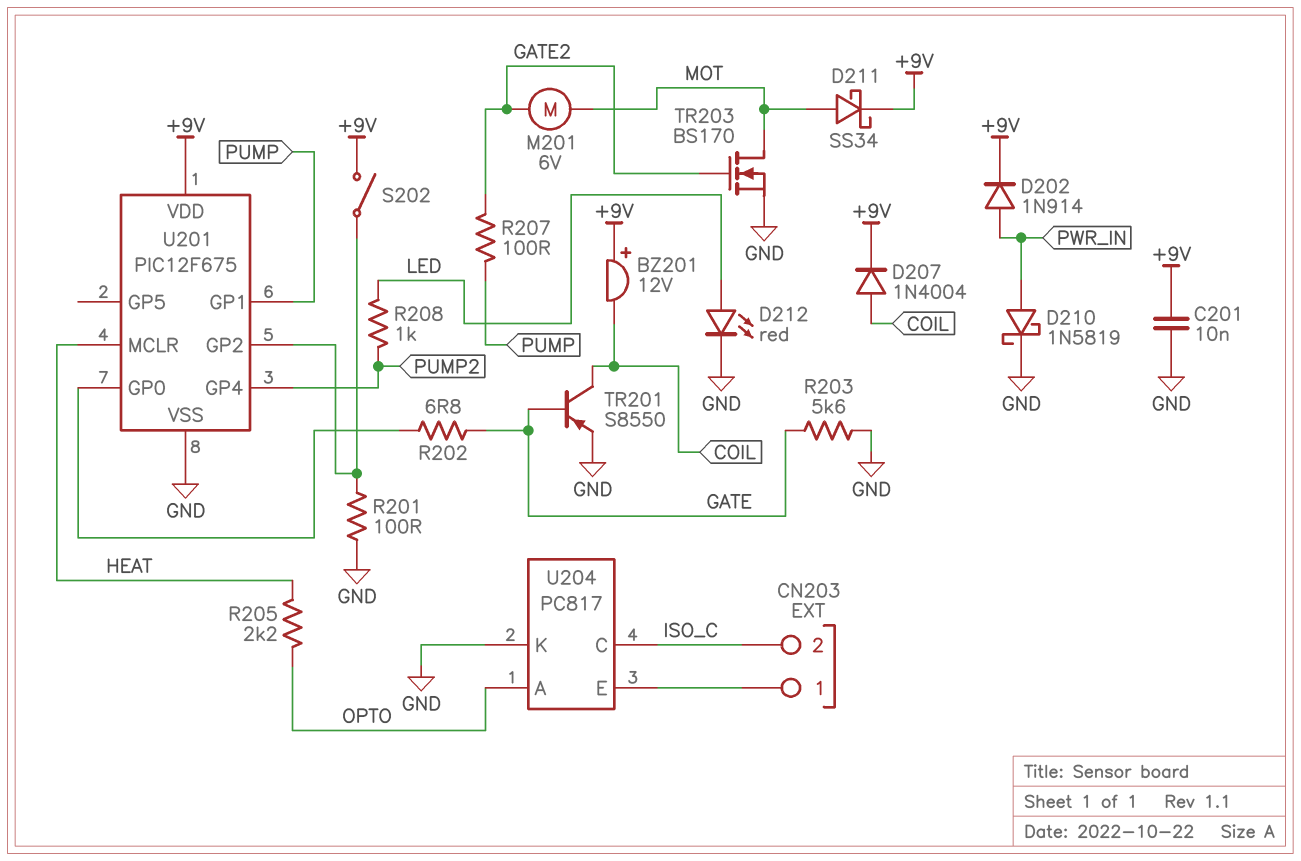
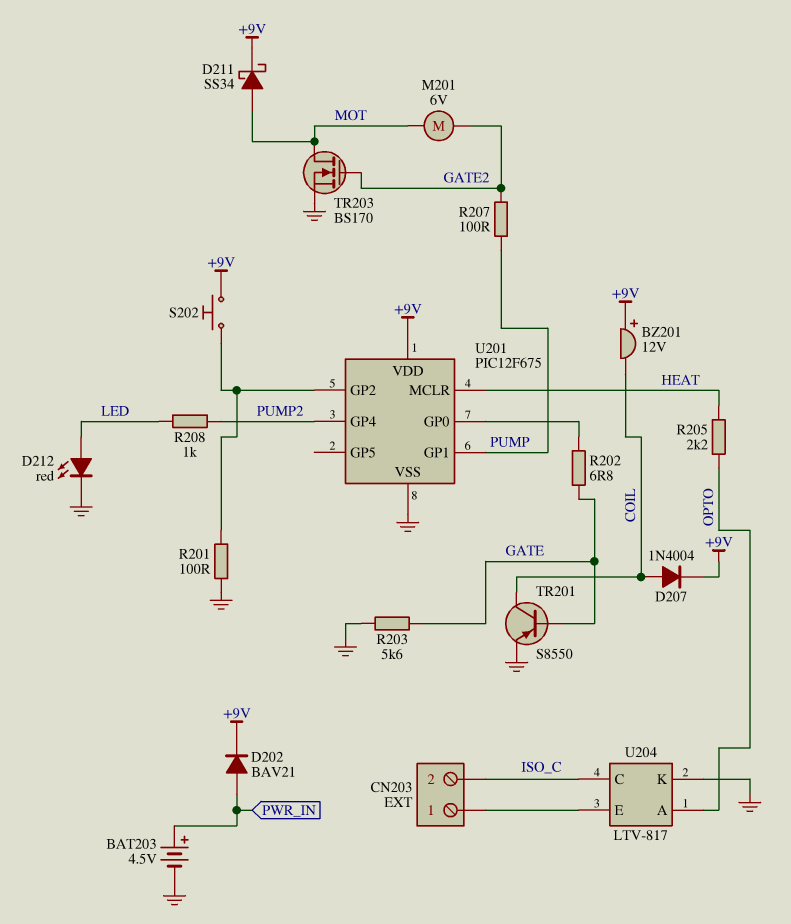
BAT203: none -> 4.5V (plus PWR_IN, minus GND)
C201: 10nF (+9V, GND) -> none
D202: diode 1N914 (A PWR_IN, K +9V) -> diode BAV21 (A PWR_IN, K +9V)
D210: schottky 1N5819 (A PWR_IN, K GND) -> none
S202: switch (+9V, U201/GP2) -> button (+9V, U201/GP2)
U204: PC817 -> LTV-817

